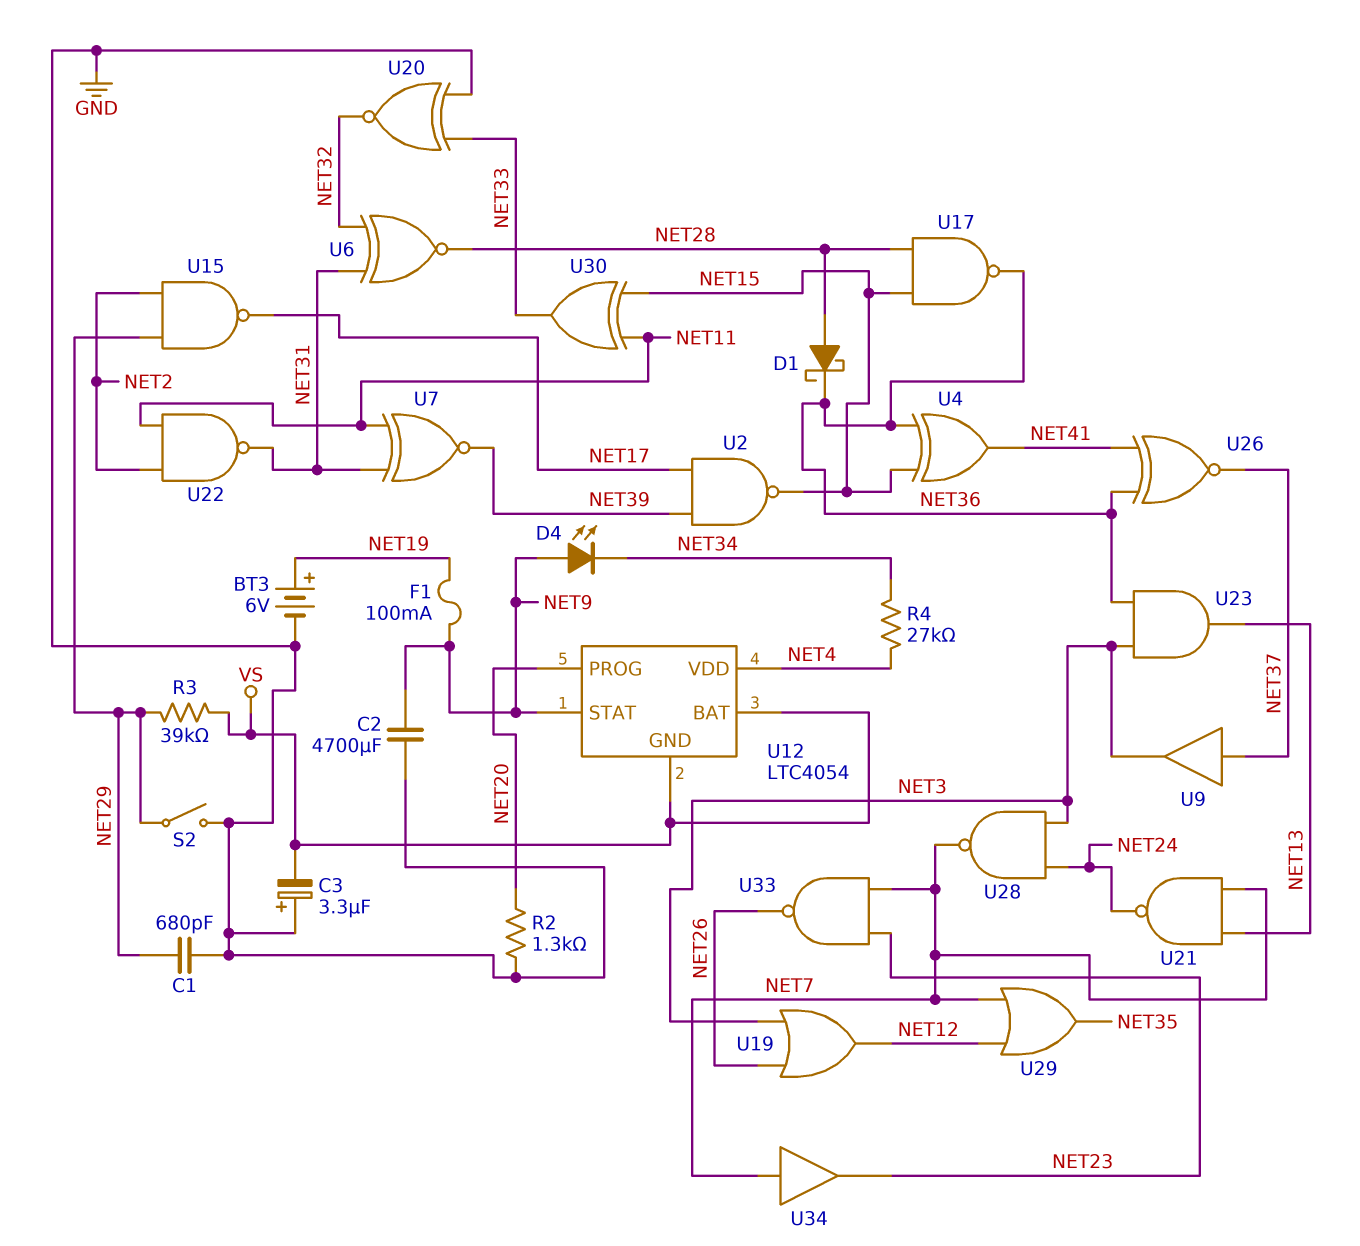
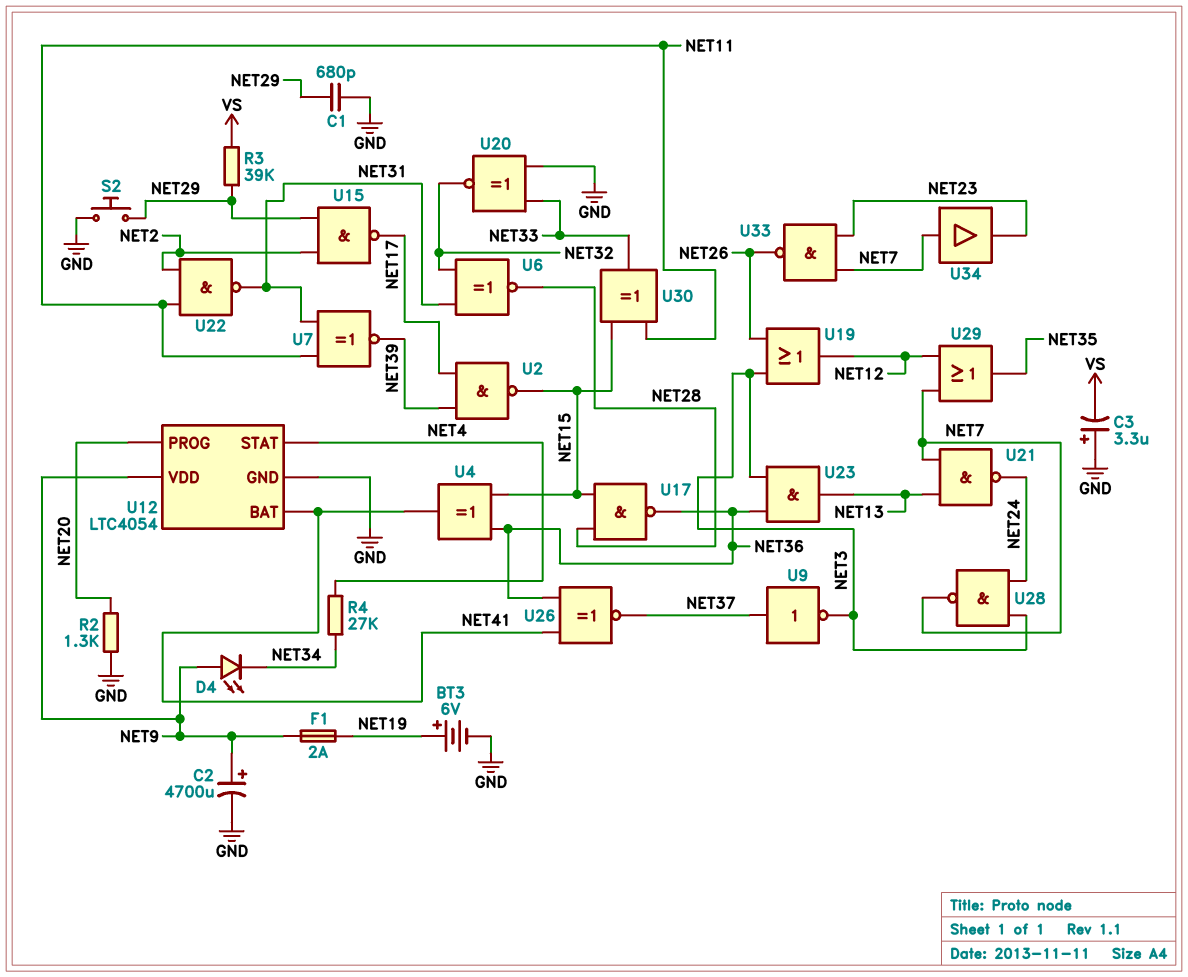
C2: 4700uF (GND, NET9) -> 4700uF (plus NET9, minus GND)
D1: schottky (A NET28, K NET36) -> none
F1: 100mA (NET9, NET19) -> 2A (NET9, NET19)
S2: switch (GND, NET29) -> button (GND, NET29)
U9: buffer (in NET37, out NET3) -> NOT (in NET37, out NET3)
U12 pin BAT: VS -> NET41
U12 pin GND: VS -> GND
U12 pin STAT: NET9 -> NET4
U12 pin VDD: NET4 -> NET9

